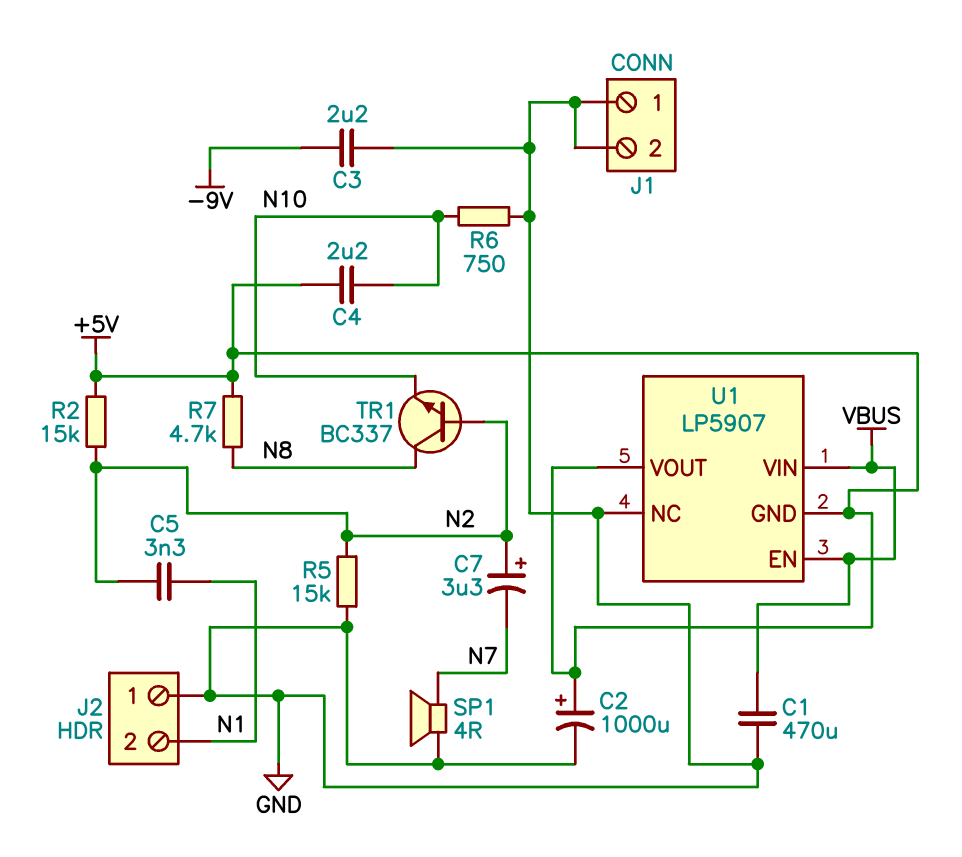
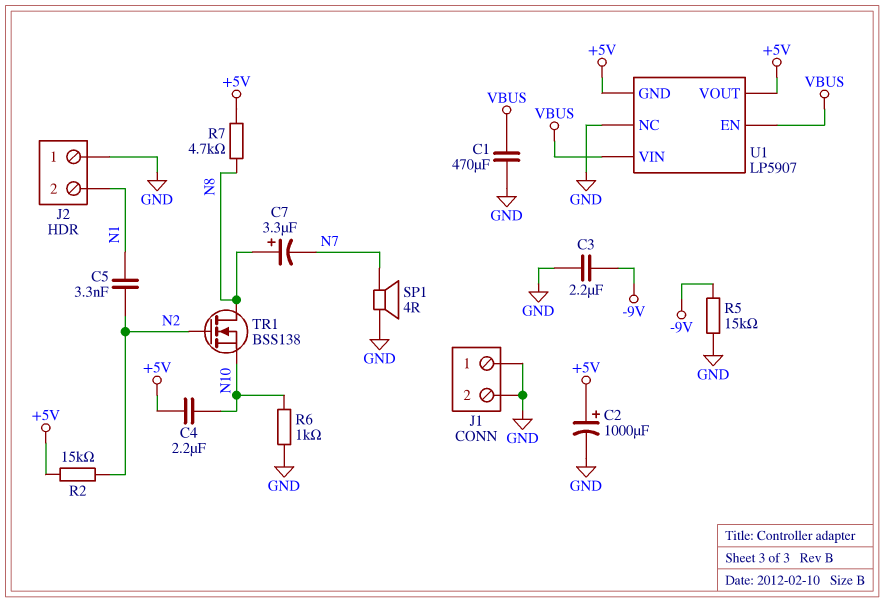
C7: 3.3uF (plus N2, minus N7) -> 3.3uF (plus N8, minus N7)
R5: 15k (GND, N2) -> 15k (-9V, GND)
R6: 750 (GND, N10) -> 1k (GND, N10)
TR1: NPN BC337 (B N2, C N8, E N10) -> NMOS BSS138 (G N2, D N8, S N10)

